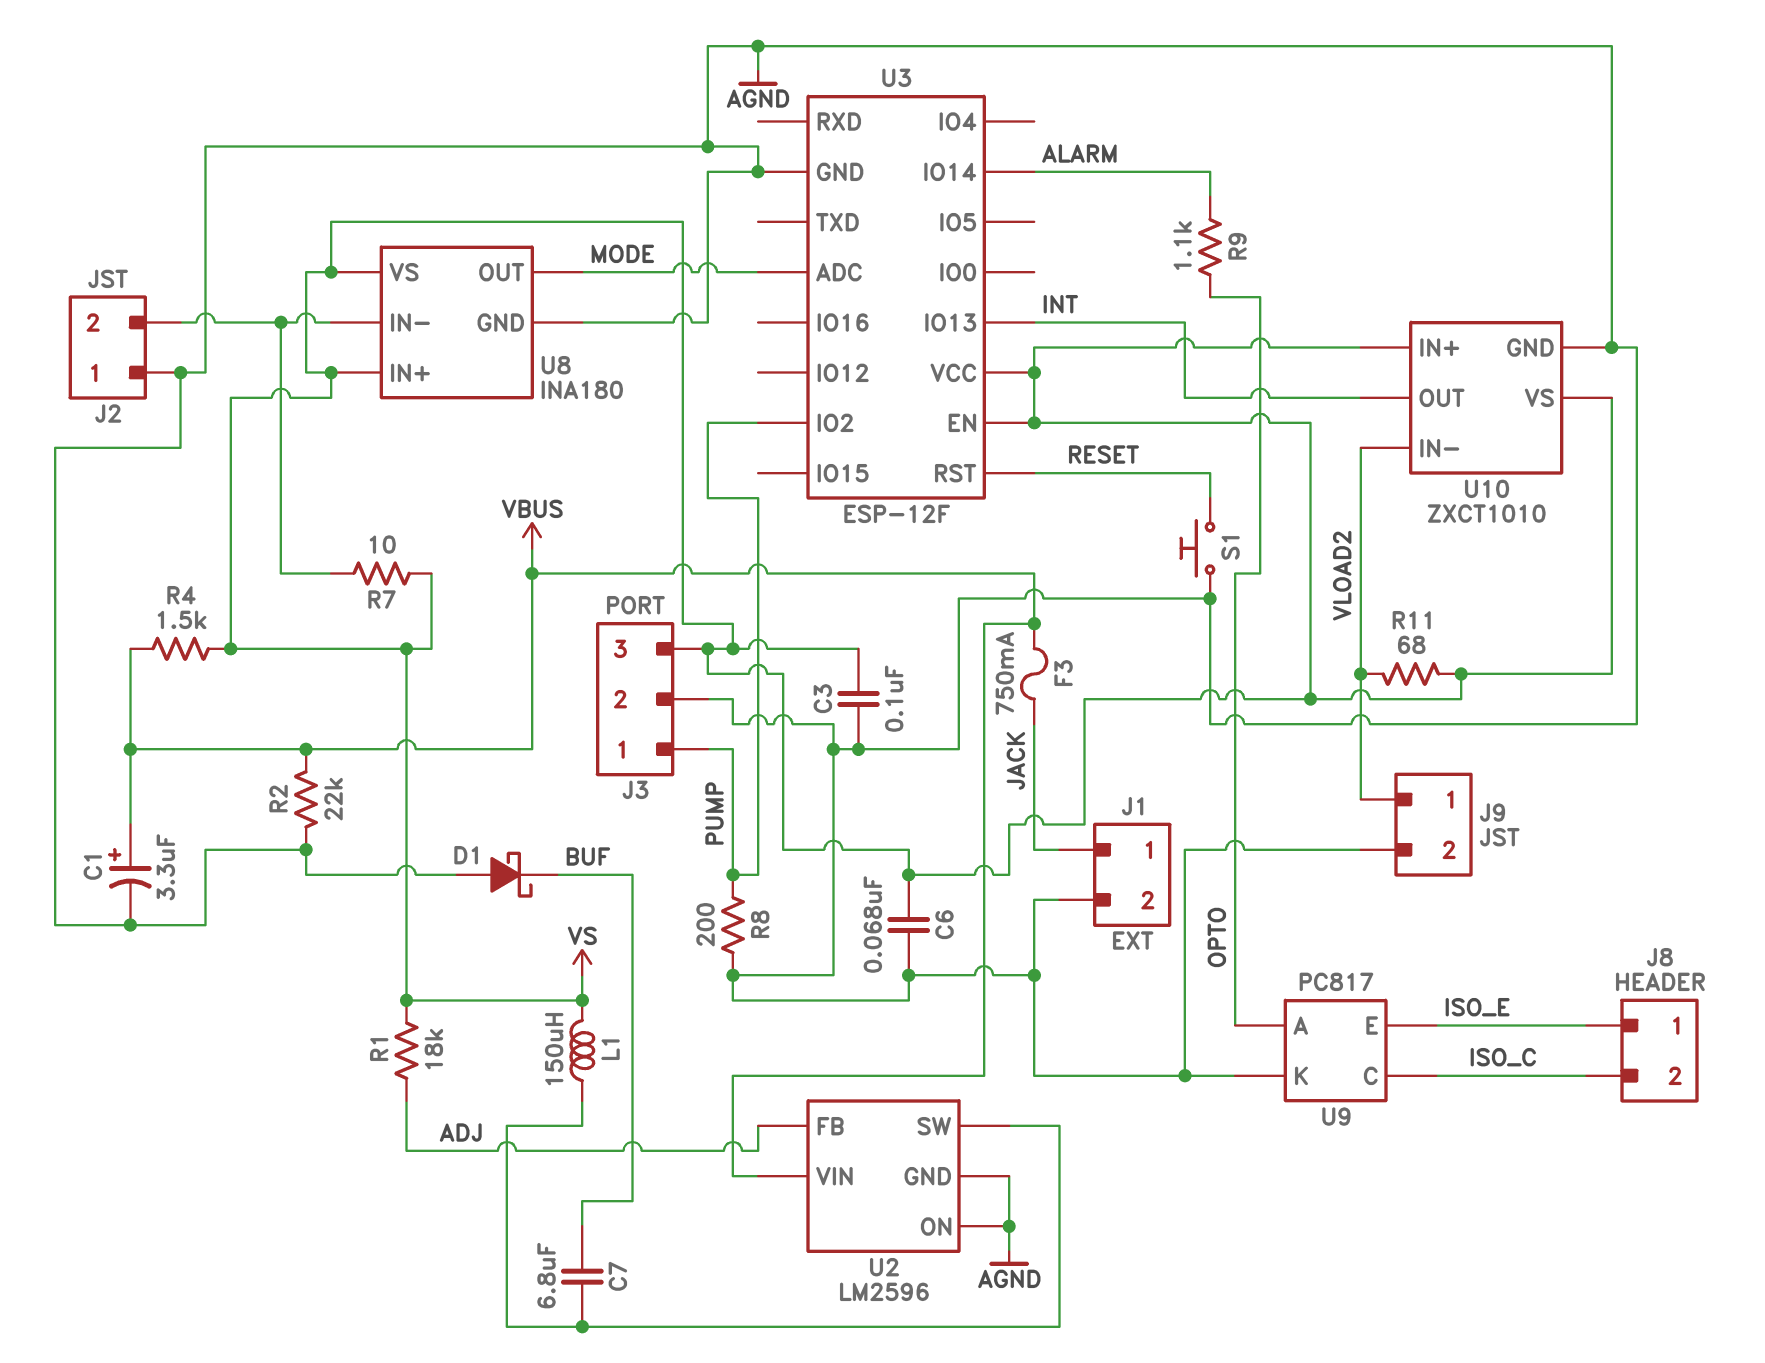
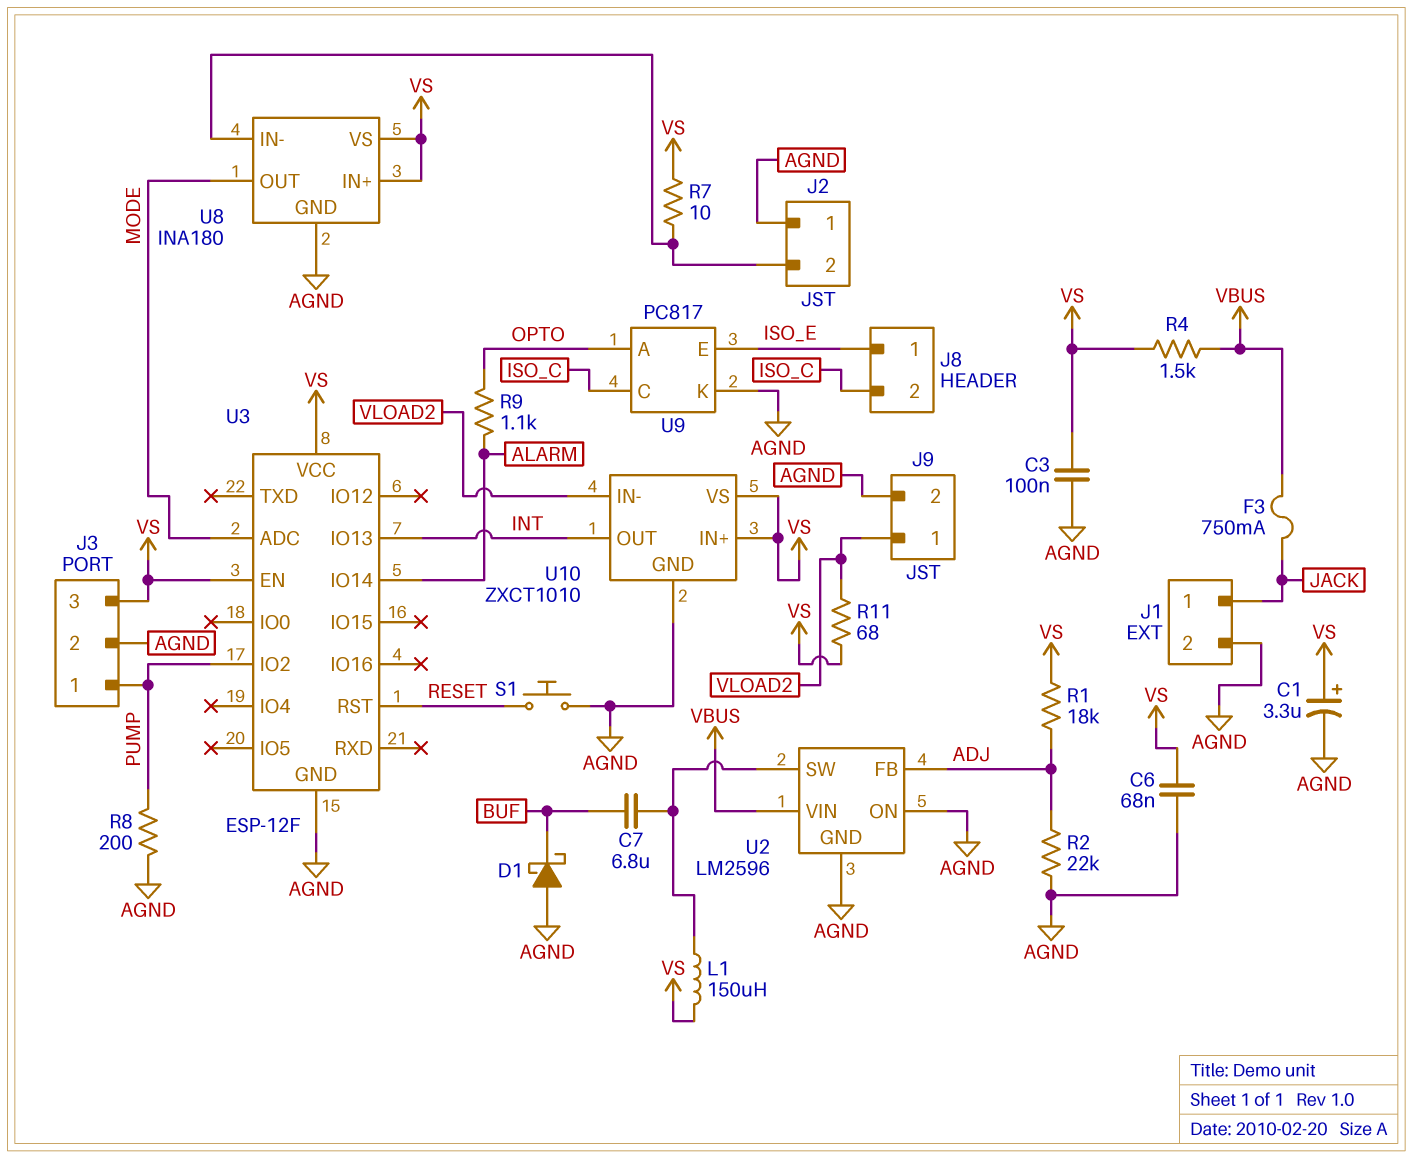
C1: 3.3uF (plus VBUS, minus AGND) -> 3.3uF (plus VS, minus AGND)
R2: 22k (AGND, VBUS) -> 22k (ADJ, AGND)

